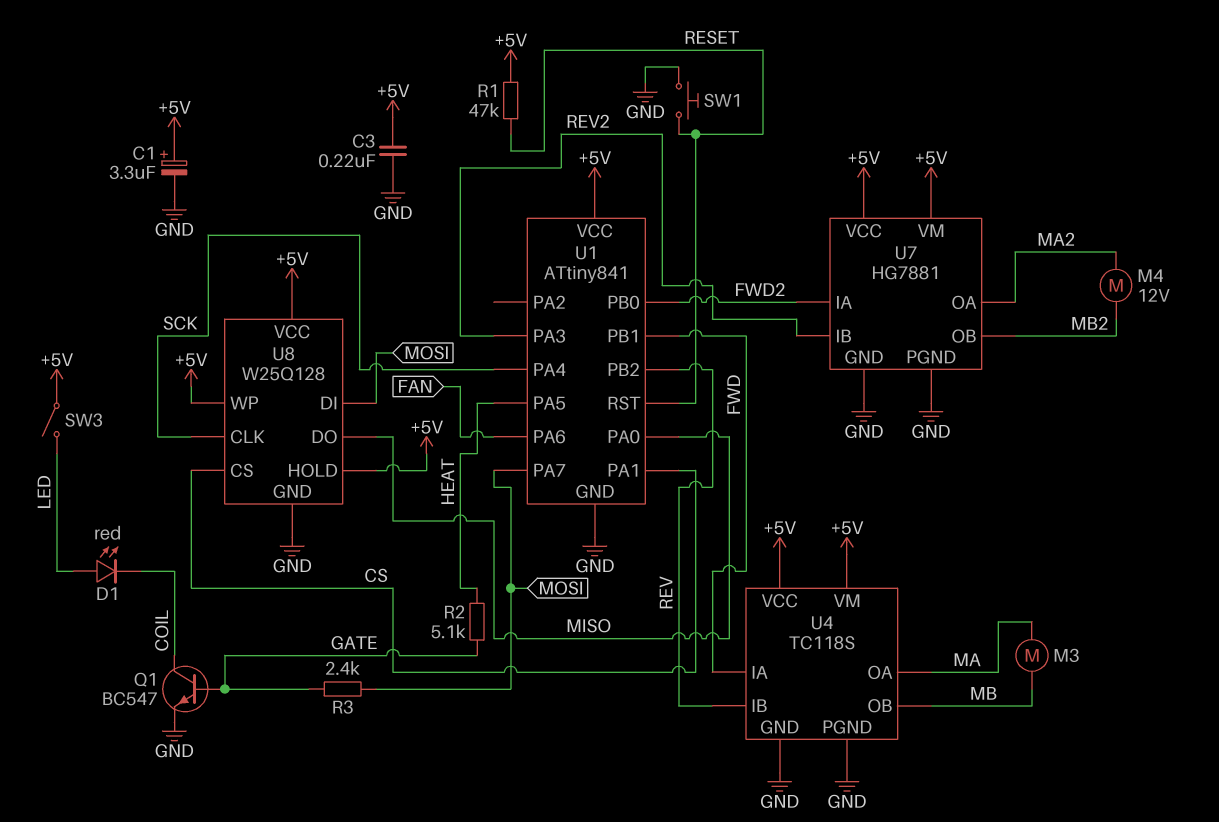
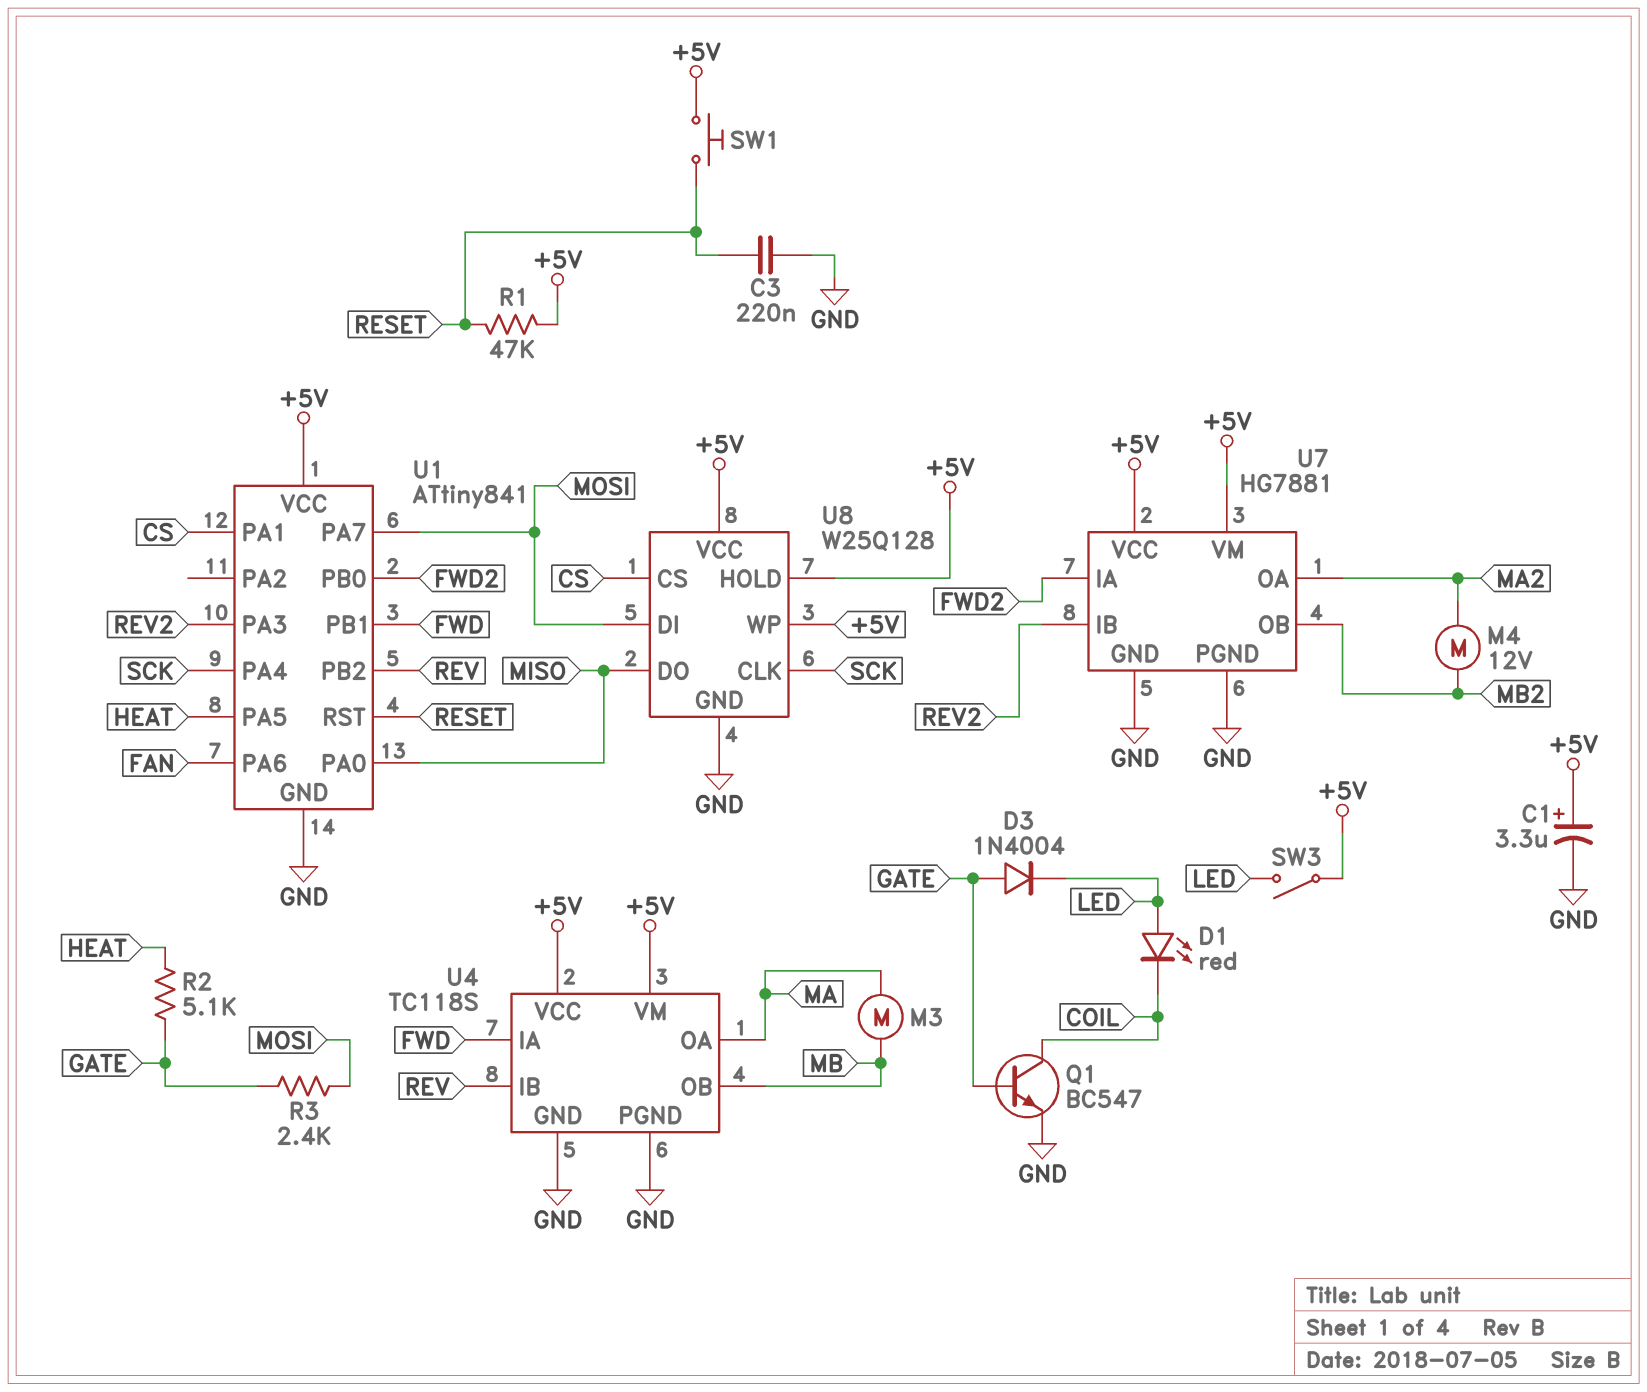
C3: 220nF (+5V, GND) -> 220nF (GND, RESET)
D3: none -> diode 1N4004 (A GATE, K LED)
SW1: button (GND, RESET) -> button (+5V, RESET)

